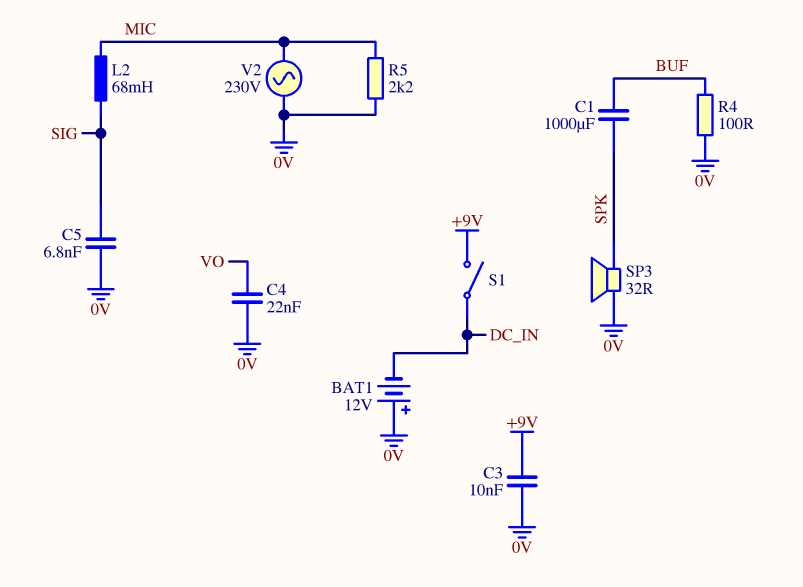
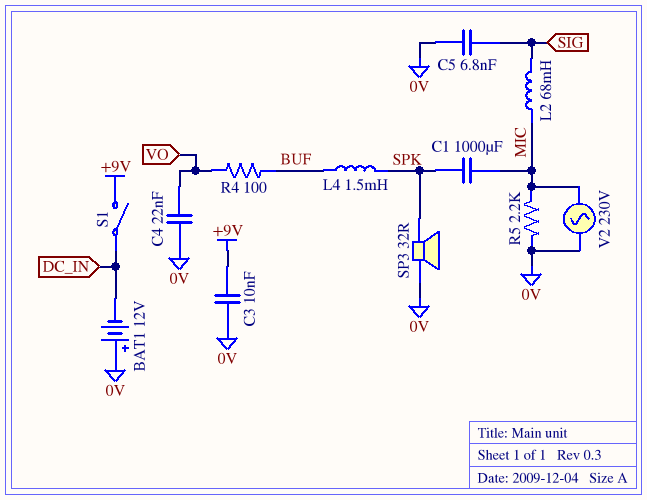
C1: 1000uF (BUF, SPK) -> 1000uF (MIC, SPK)
L4: none -> 1.5mH (BUF, SPK)
R4: 100 (0V, BUF) -> 100 (BUF, VO)

